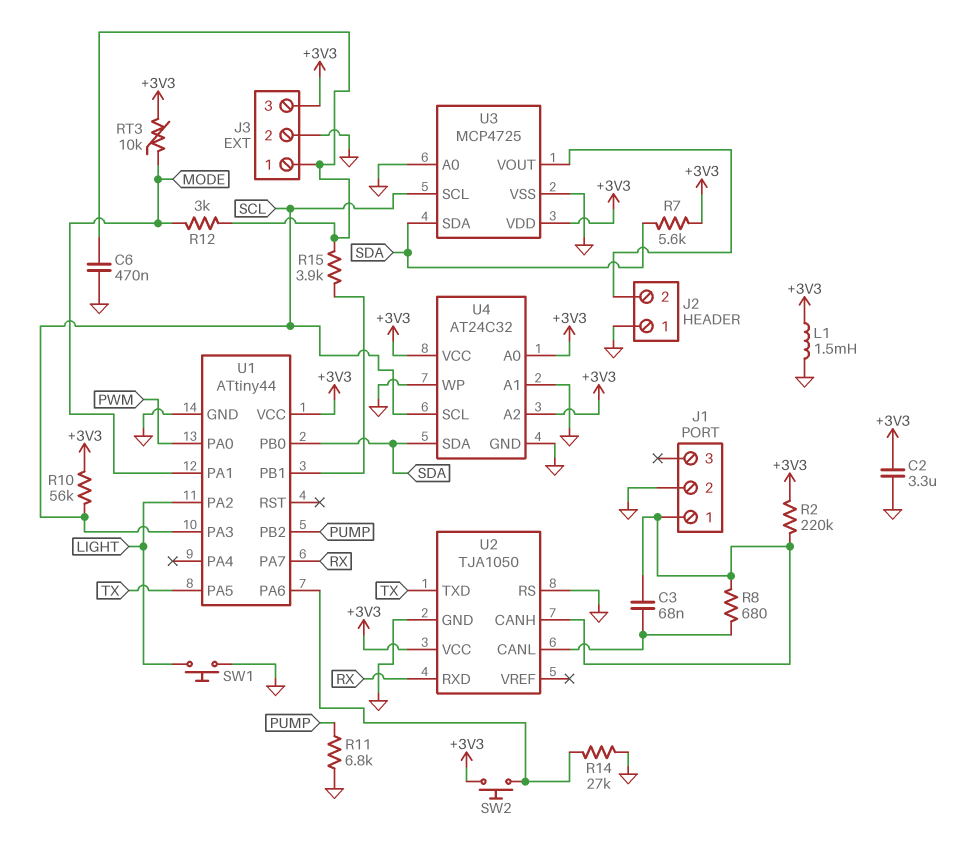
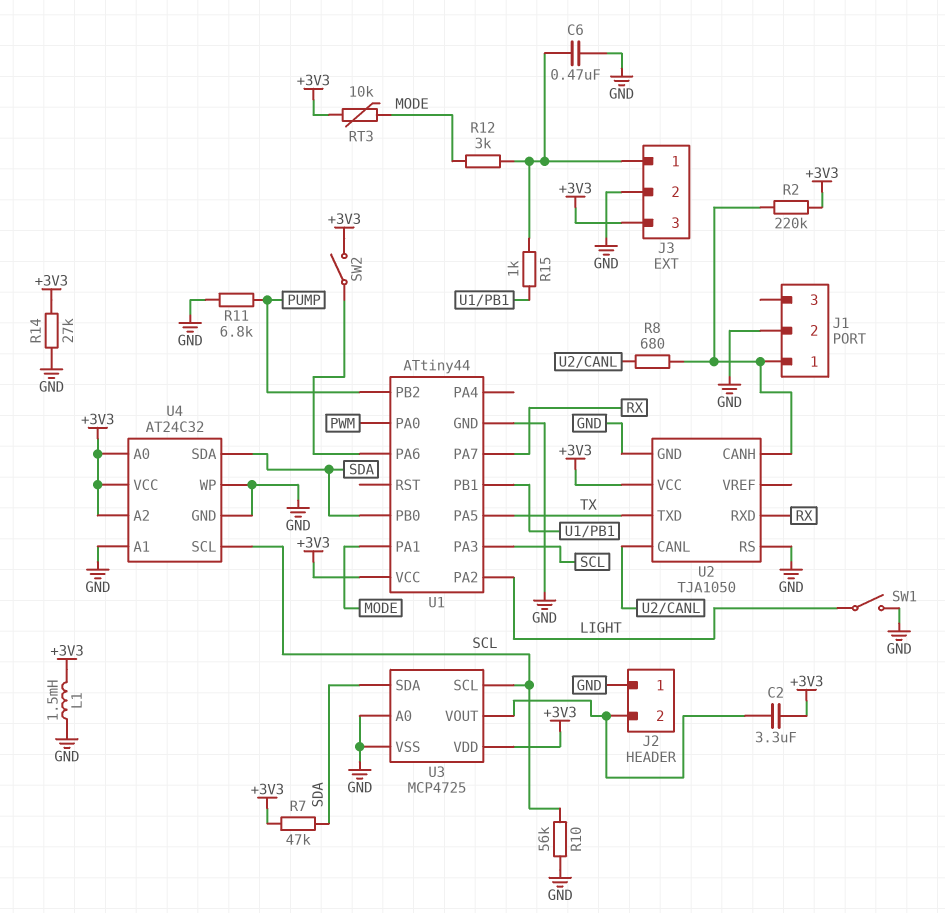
C2: 3.3uF (+3V3, GND) -> 3.3uF (+3V3, J2/2)
C3: 68nF (J1/1, U2/CANL) -> none
R7: 5.6k (+3V3, SDA) -> 47k (+3V3, SDA)
R10: 56k (+3V3, SCL) -> 56k (GND, SCL)
R14: 27k (GND, U1/PA6) -> 27k (+3V3, GND)
R15: 3.9k (J3/1, U1/PB1) -> 1k (J3/1, U1/PB1)
SW1: button (GND, LIGHT) -> switch (GND, LIGHT)
SW2: button (+3V3, U1/PA6) -> switch (+3V3, U1/PA6)

